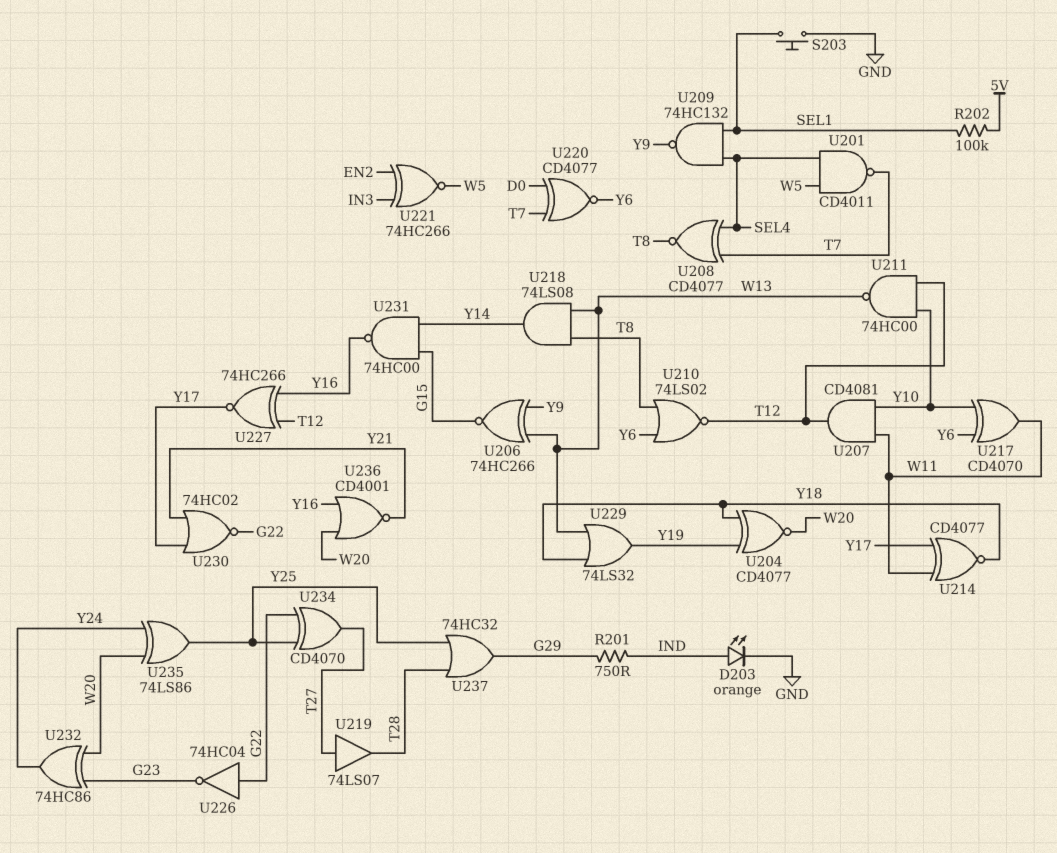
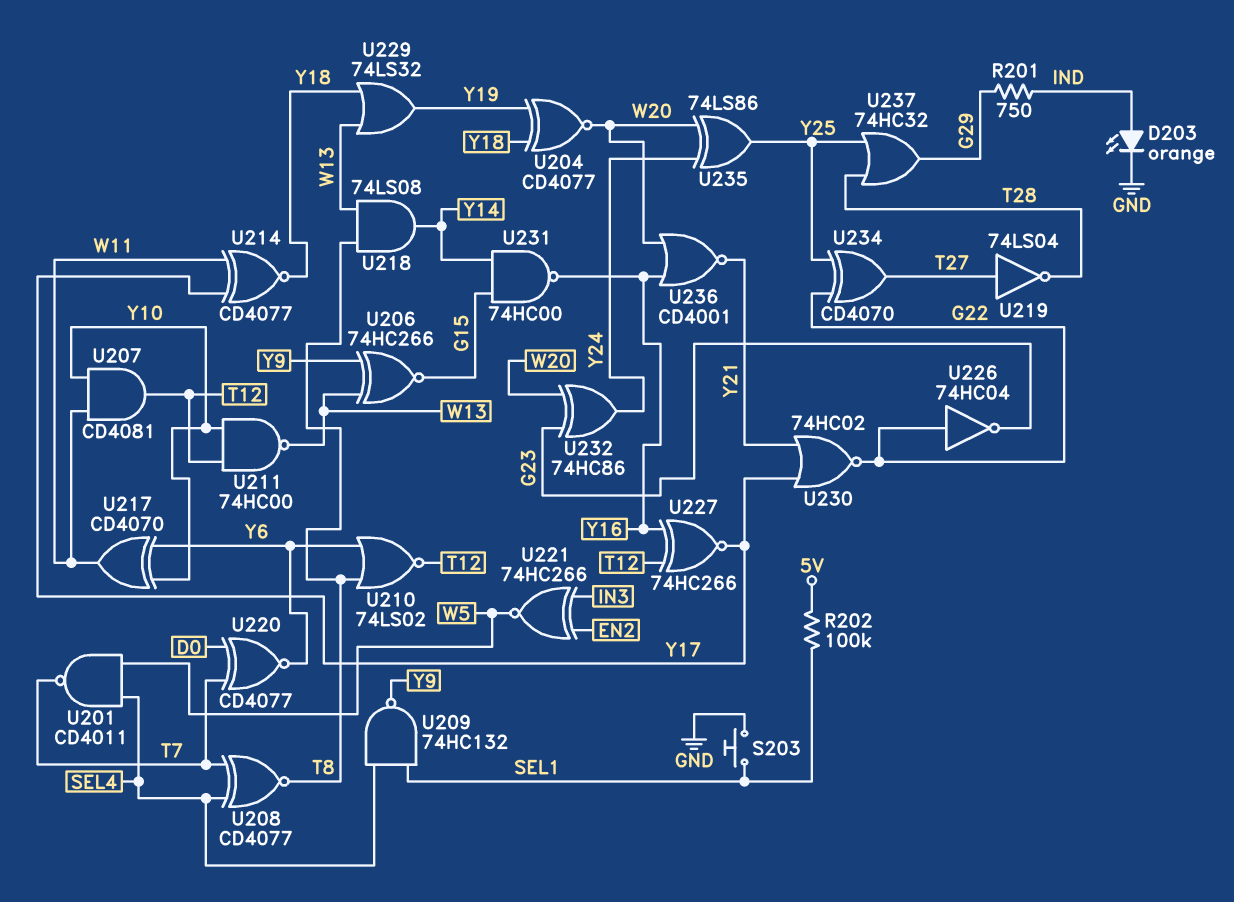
U219: buffer 74LS07 (in T27, out T28) -> NOT 74LS04 (in T27, out T28)

